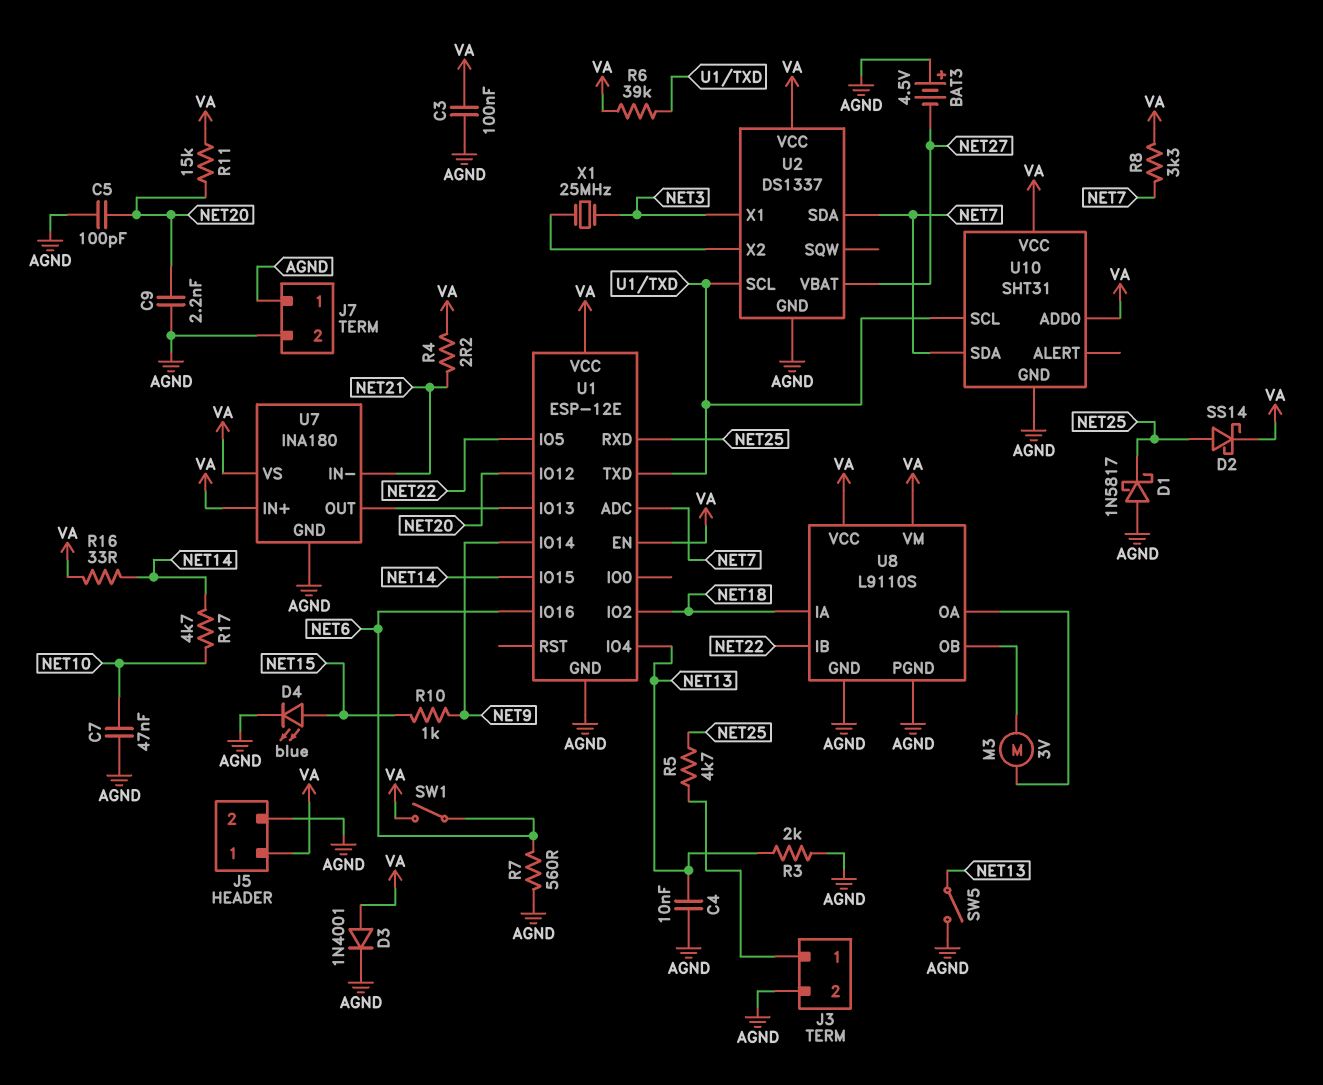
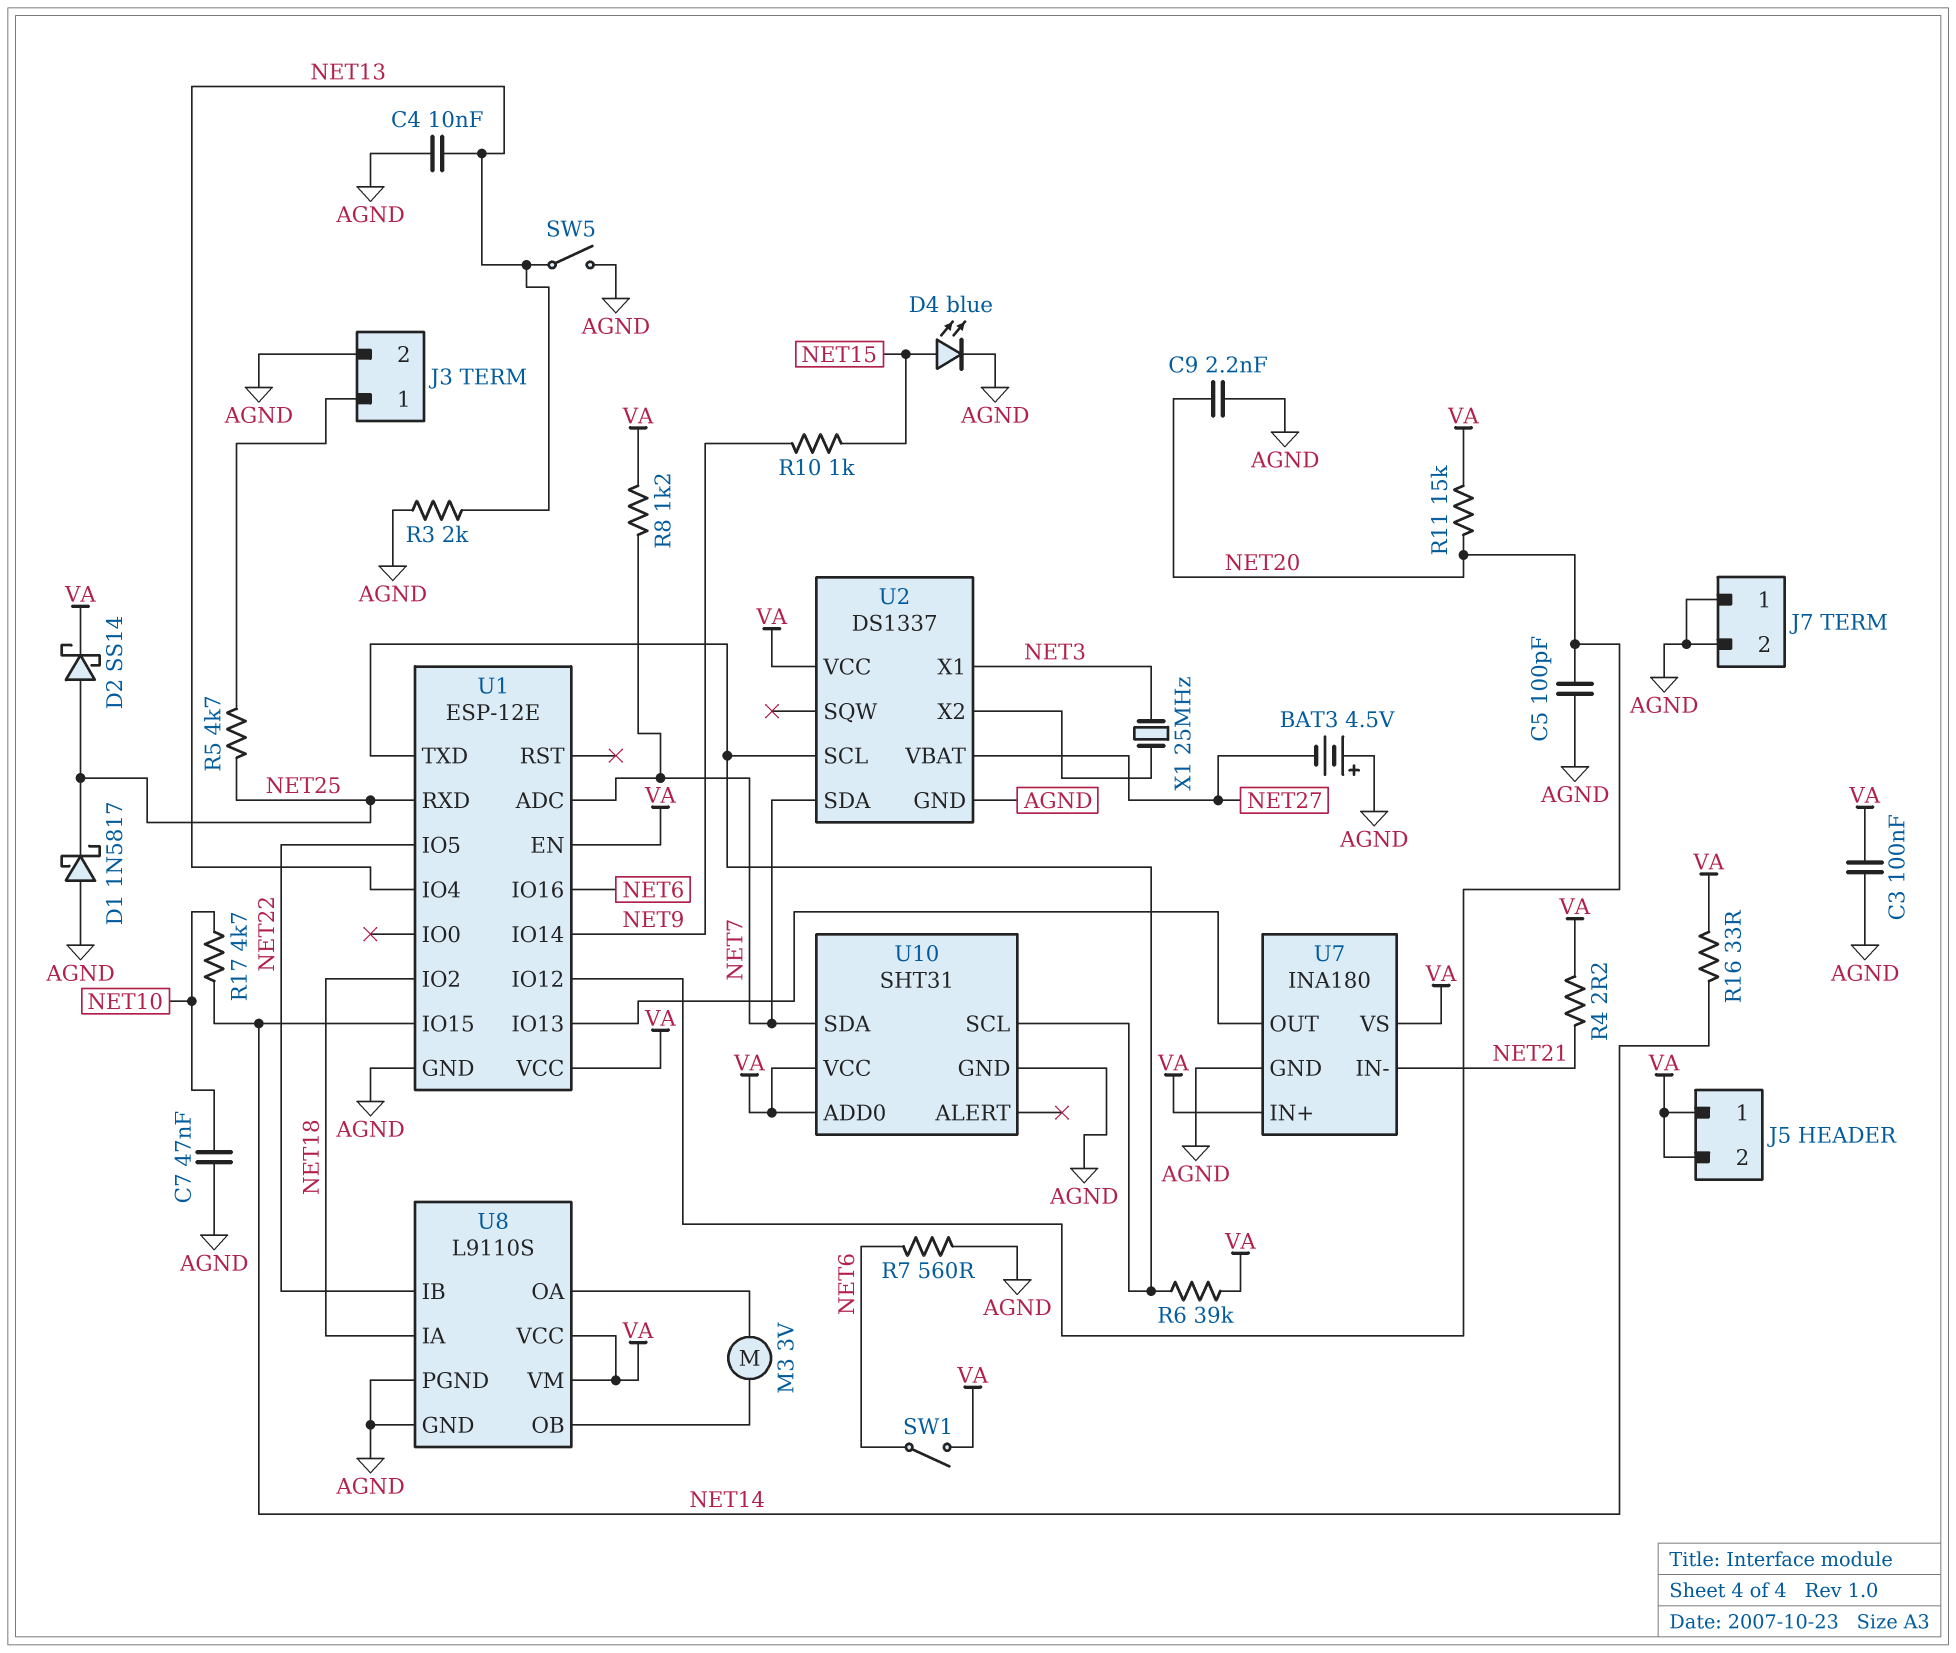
D3: diode 1N4001 (A VA, K AGND) -> none
J5 pin 2: AGND -> VA
R8: 3.3k (NET7, VA) -> 1.2k (NET7, VA)

